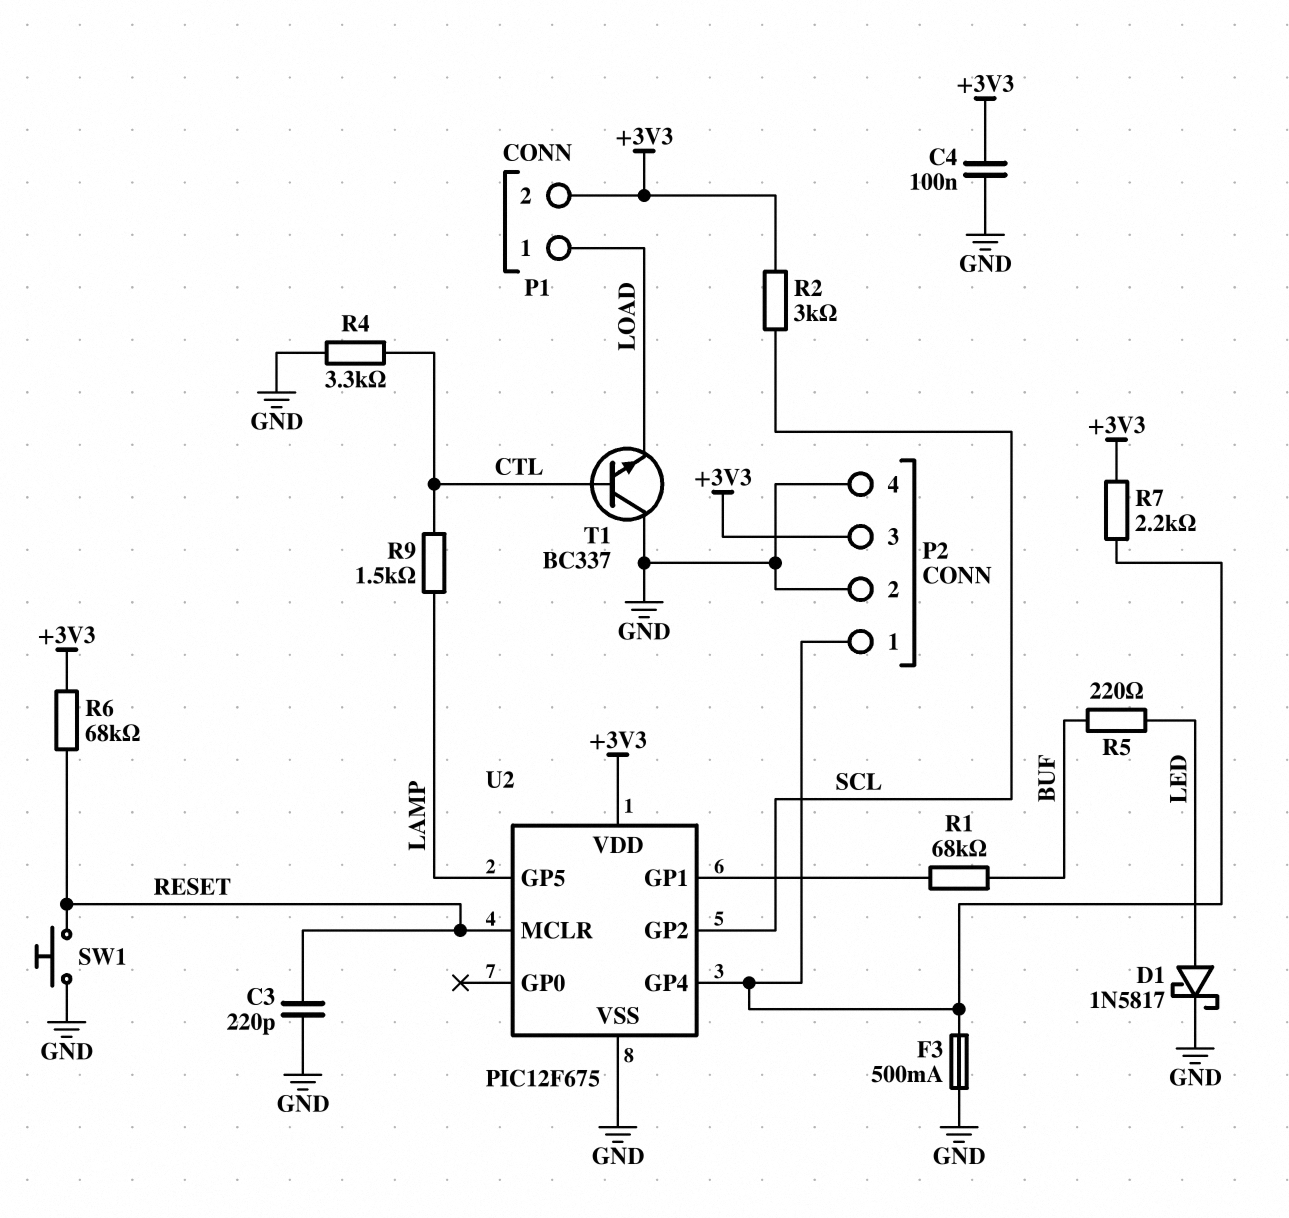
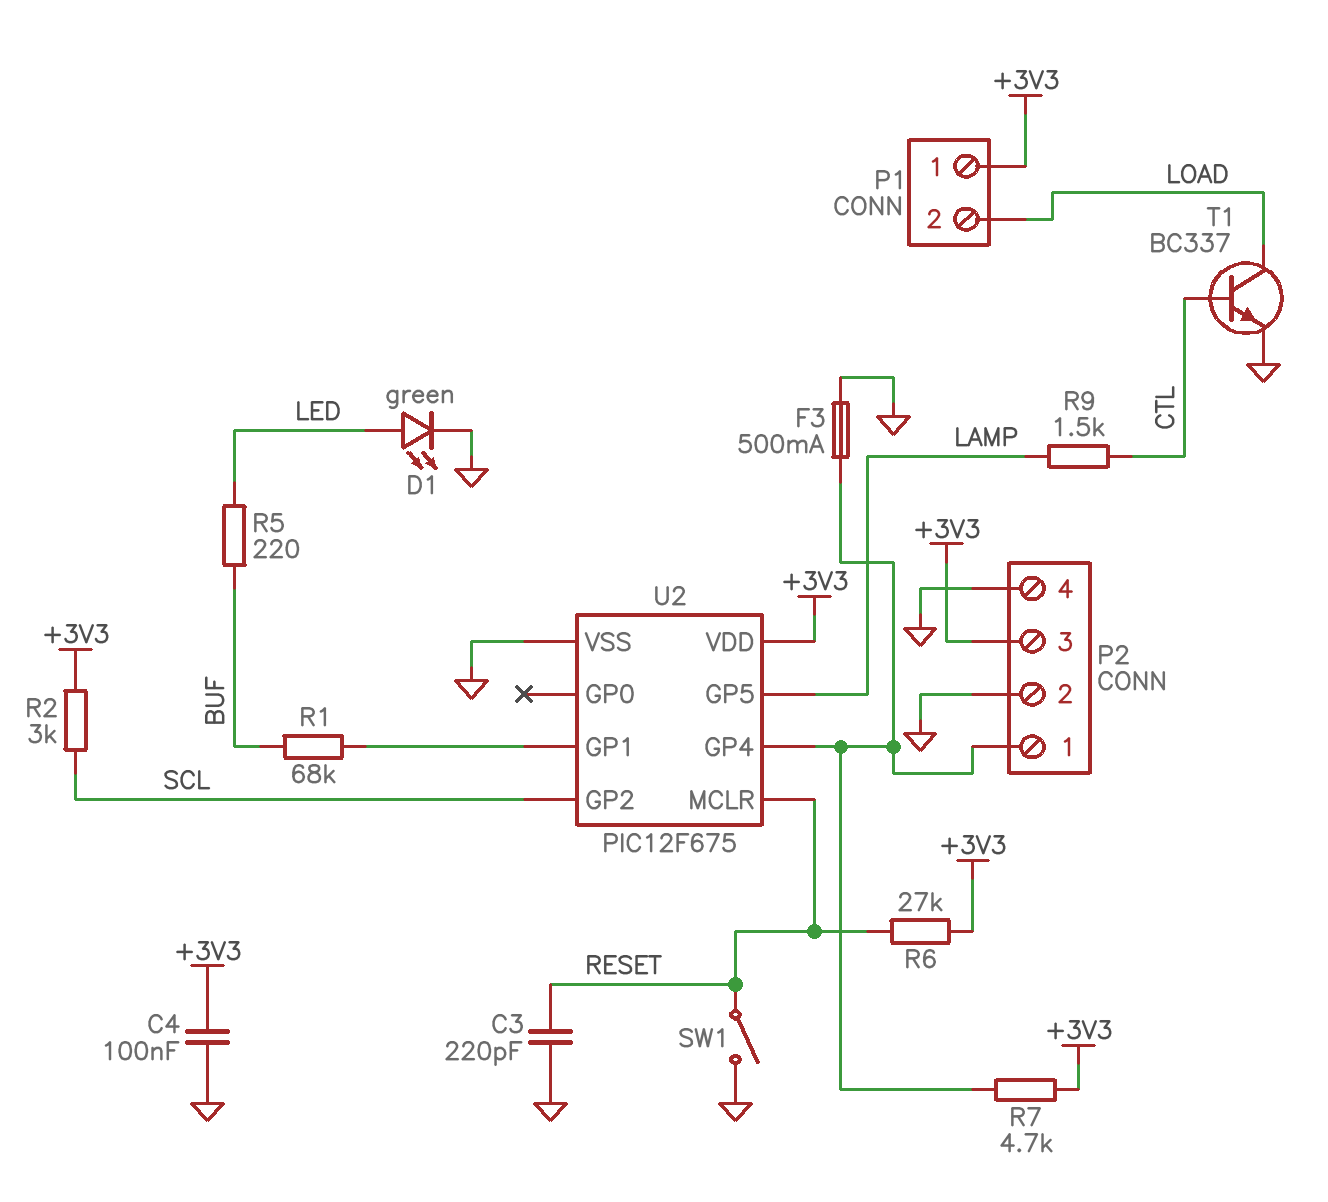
D1: schottky 1N5817 (A LED, K GND) -> LED green (A LED, K GND)
P1 pin 1: LOAD -> +3V3
P1 pin 2: +3V3 -> LOAD
R4: 3.3k (CTL, GND) -> none
R6: 68k (+3V3, RESET) -> 27k (+3V3, RESET)
R7: 2.2k (+3V3, P2/1) -> 4.7k (+3V3, P2/1)
SW1: button (GND, RESET) -> switch (GND, RESET)
T1: NPN BC337 (B CTL, C GND, E LOAD) -> NPN BC337 (B CTL, C LOAD, E GND)

